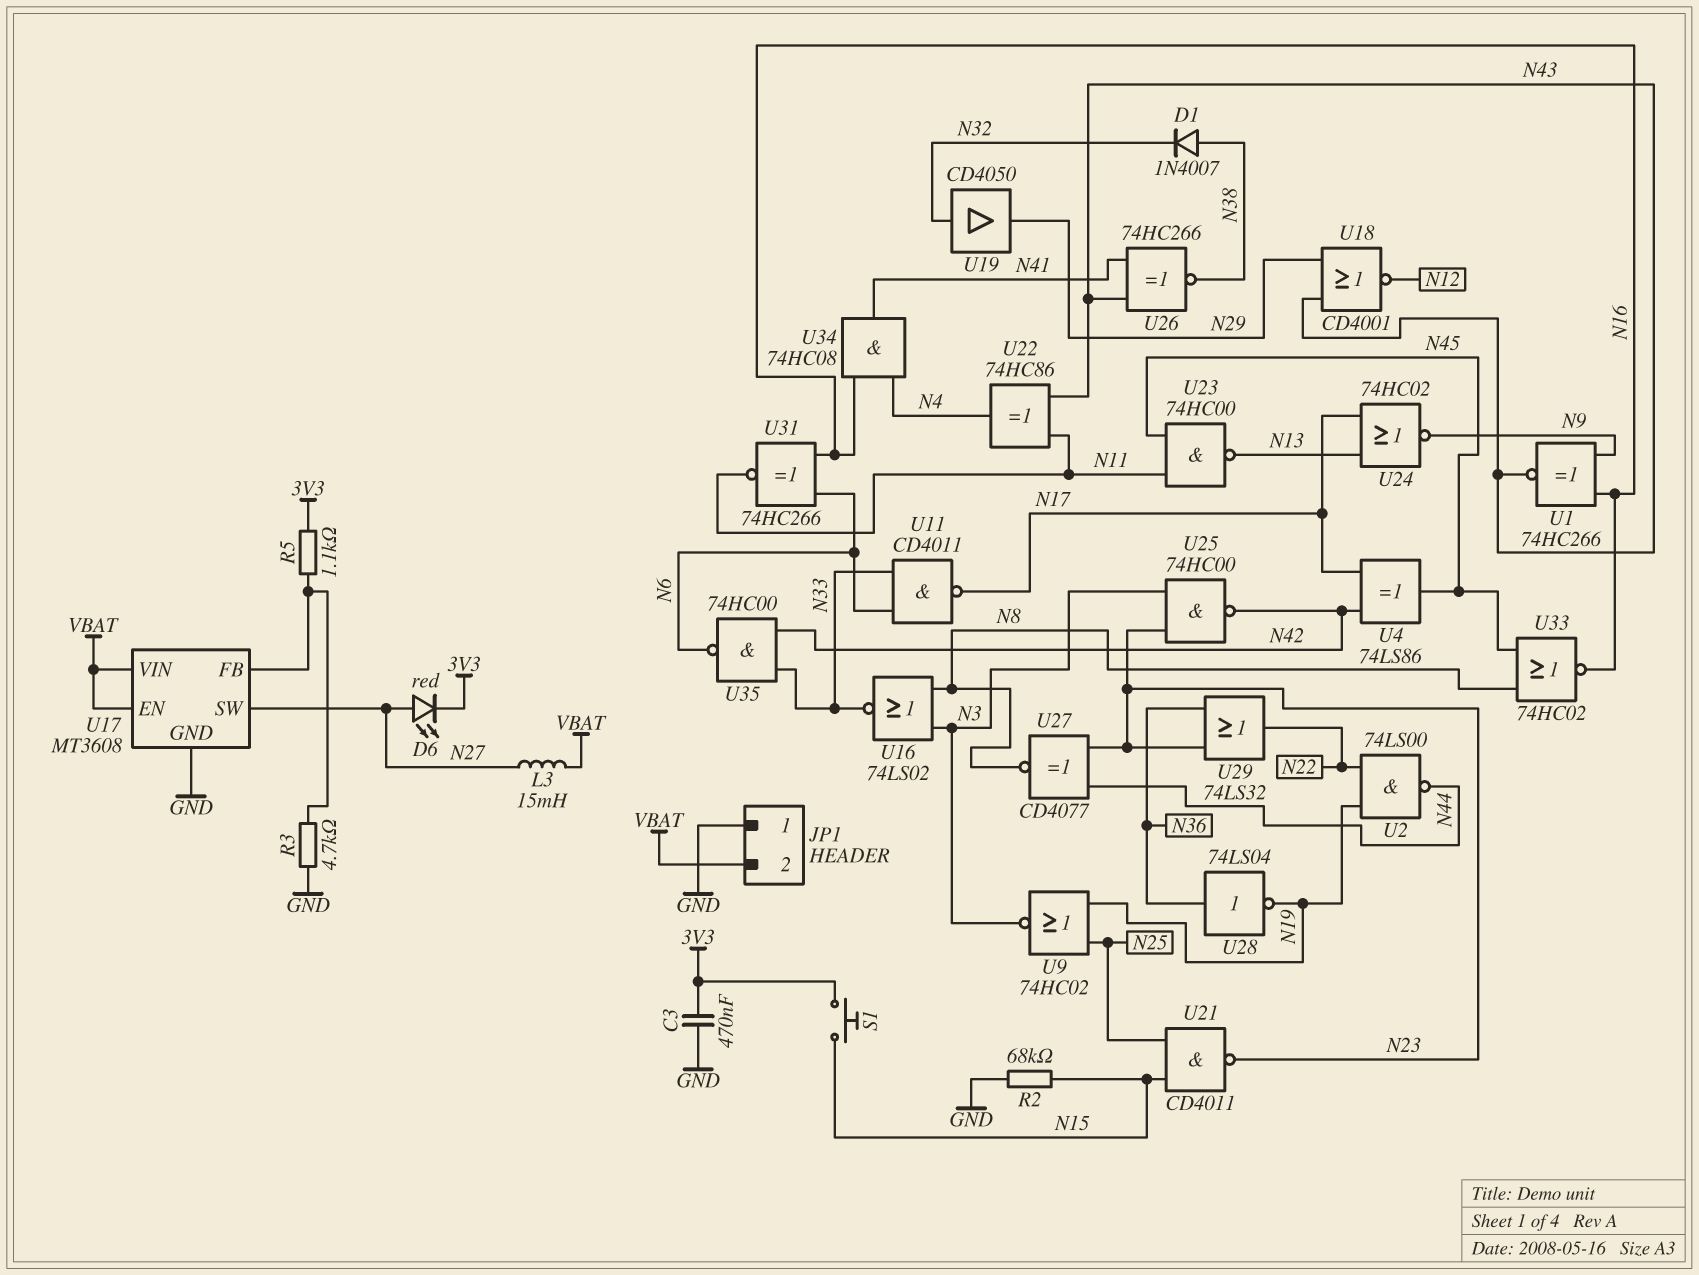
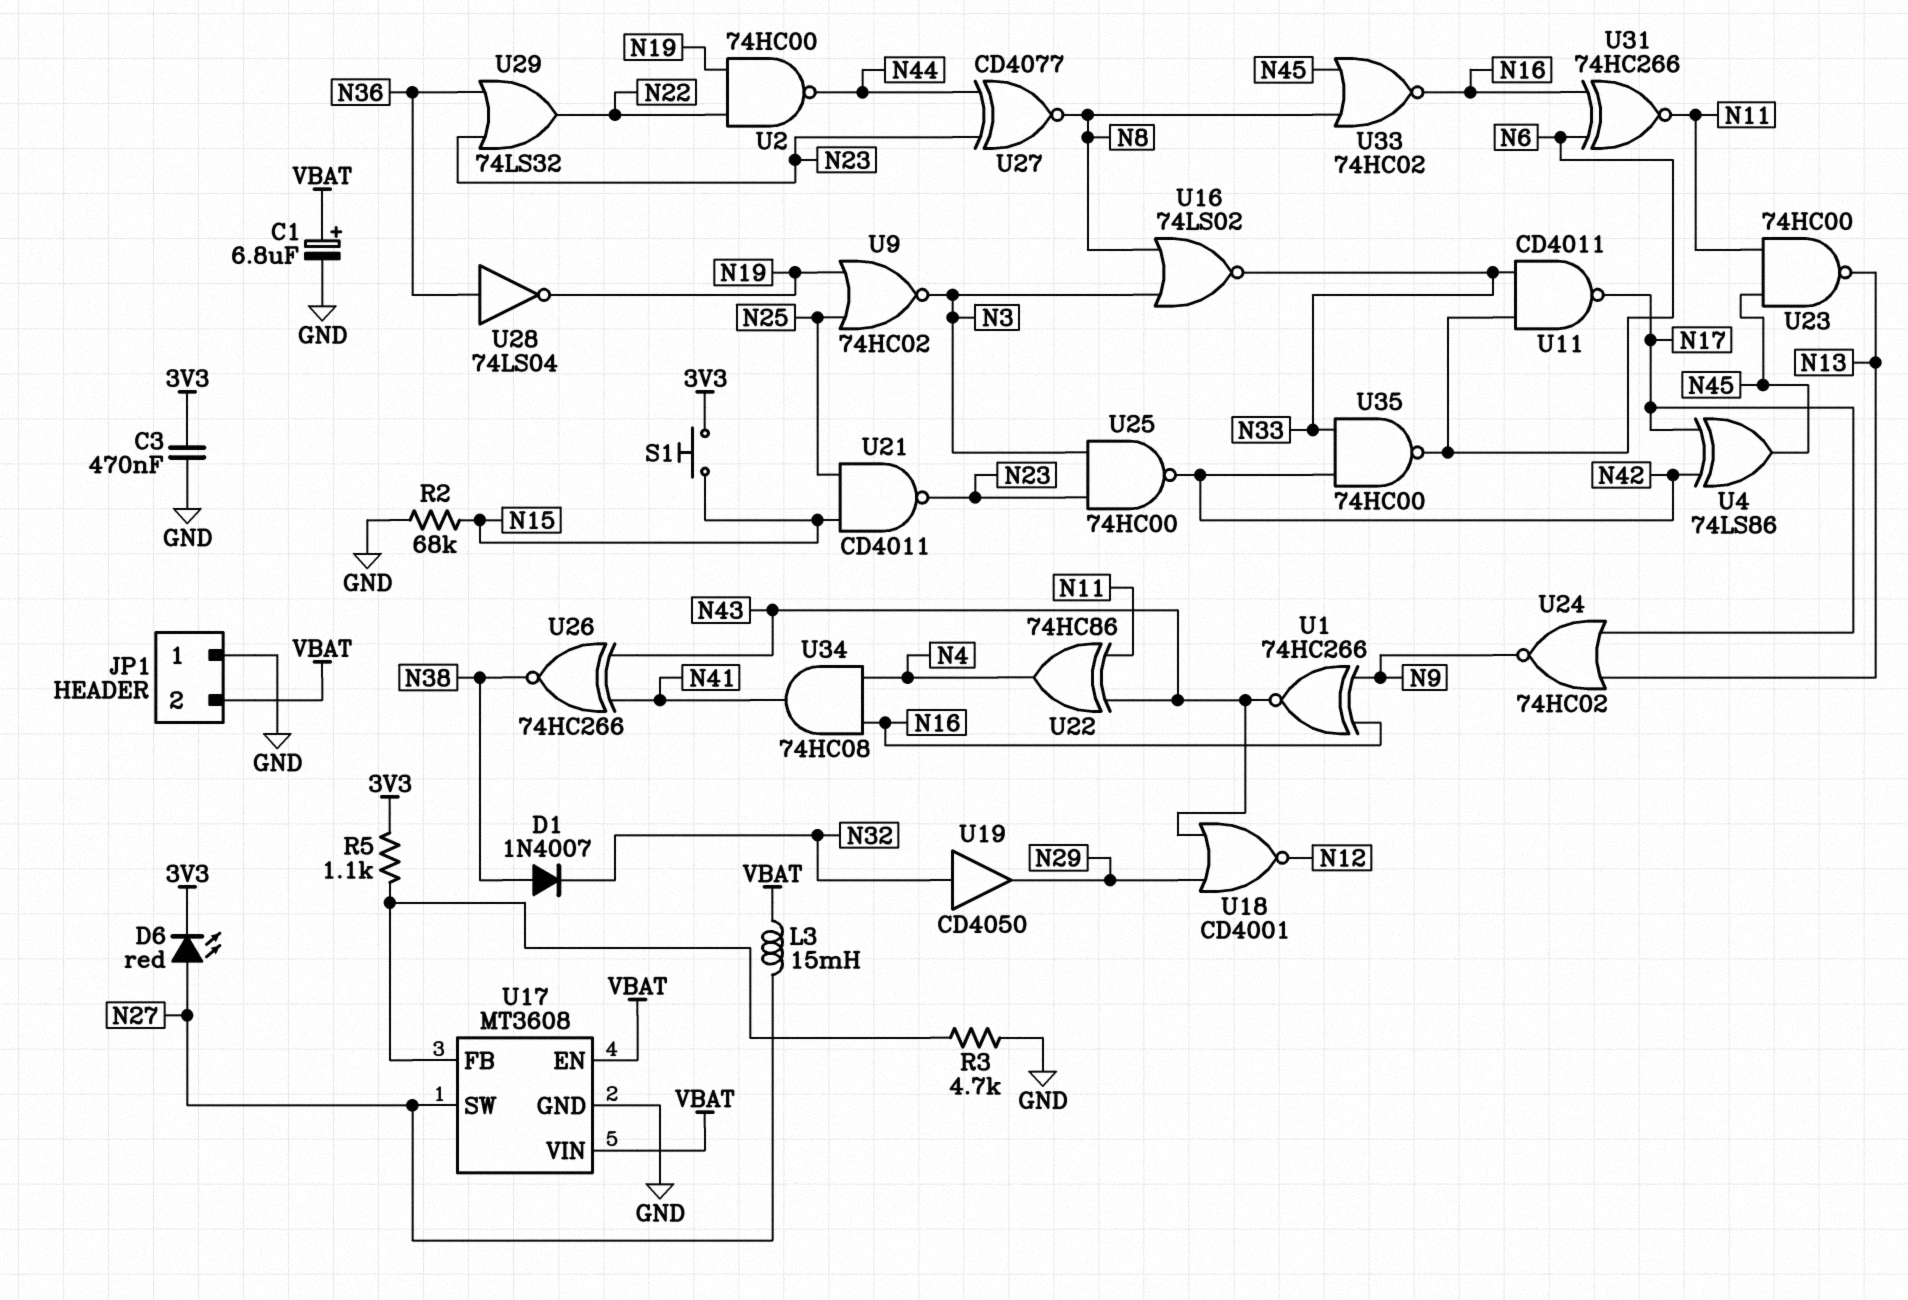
C1: none -> 6.8uF (plus VBAT, minus GND)
U2: NAND 74LS00 (in N19, in N22, out N44) -> NAND 74HC00 (in N19, in N22, out N44)

